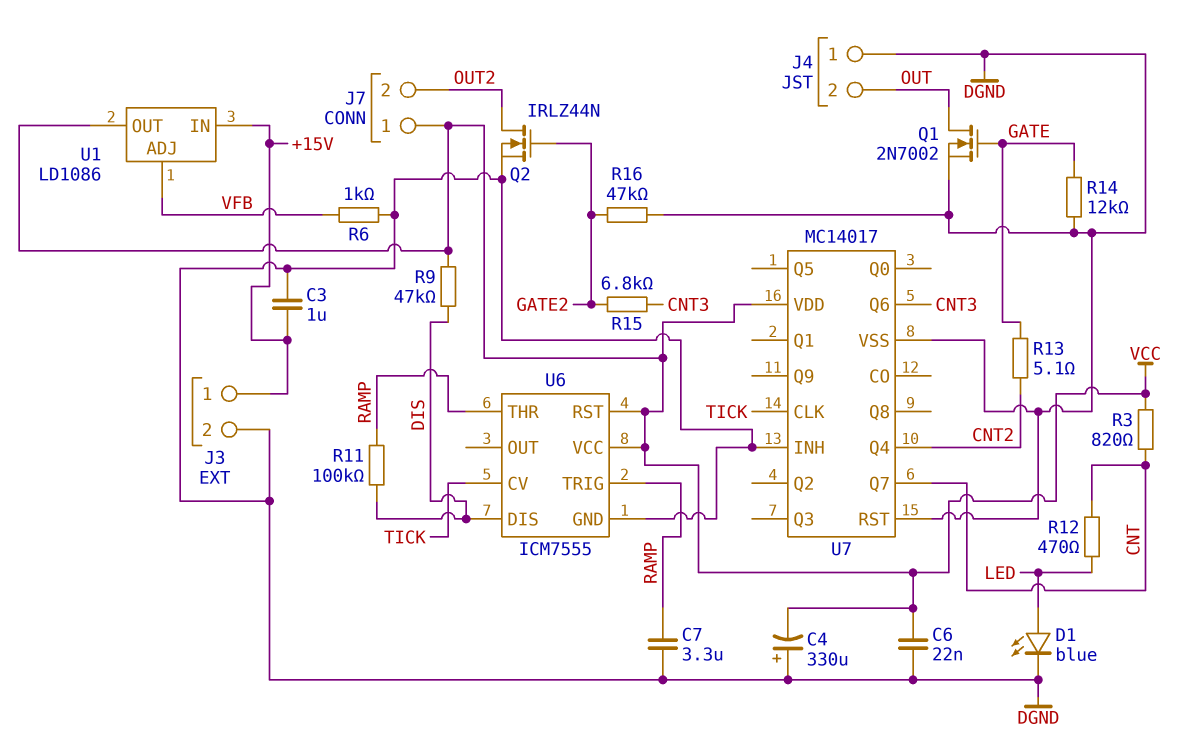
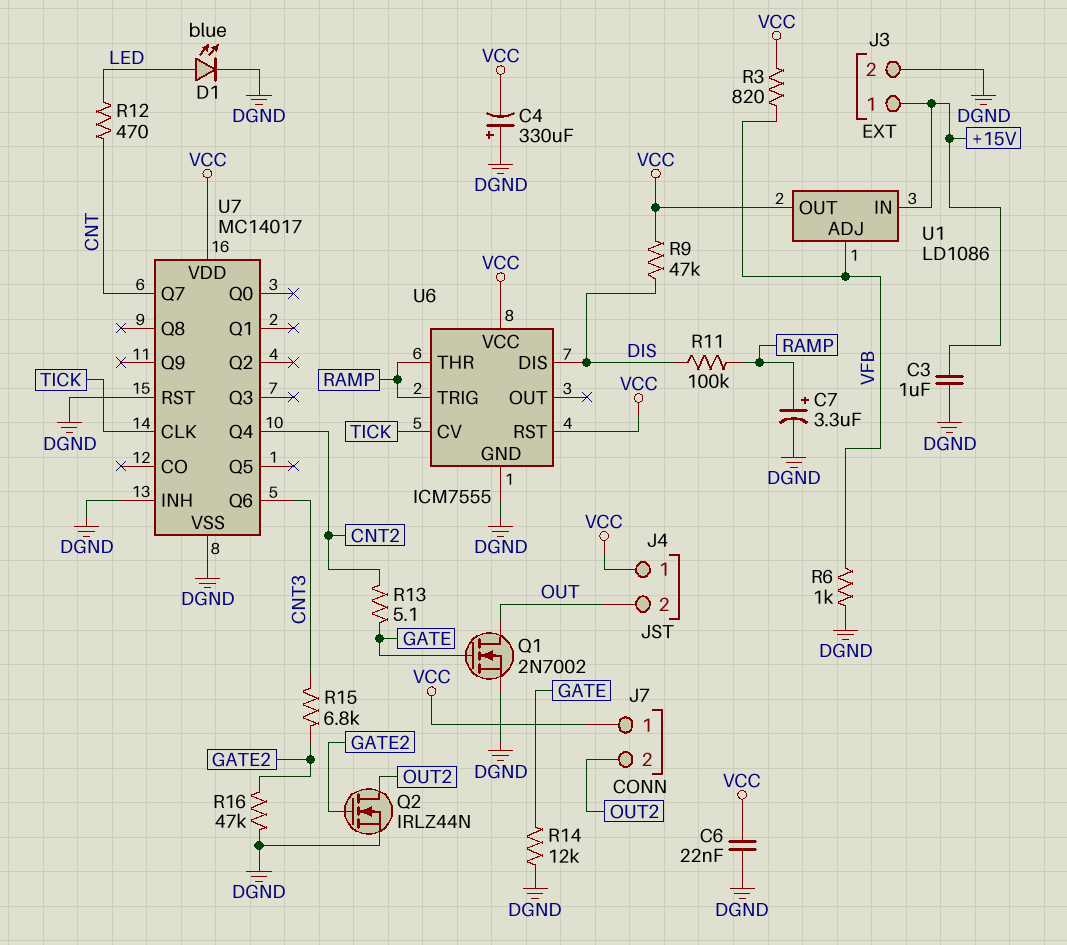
C7: 3.3uF (DGND, RAMP) -> 3.3uF (plus RAMP, minus DGND)
J4 pin 1: DGND -> VCC
R3: 820 (CNT, VCC) -> 820 (VCC, VFB)

